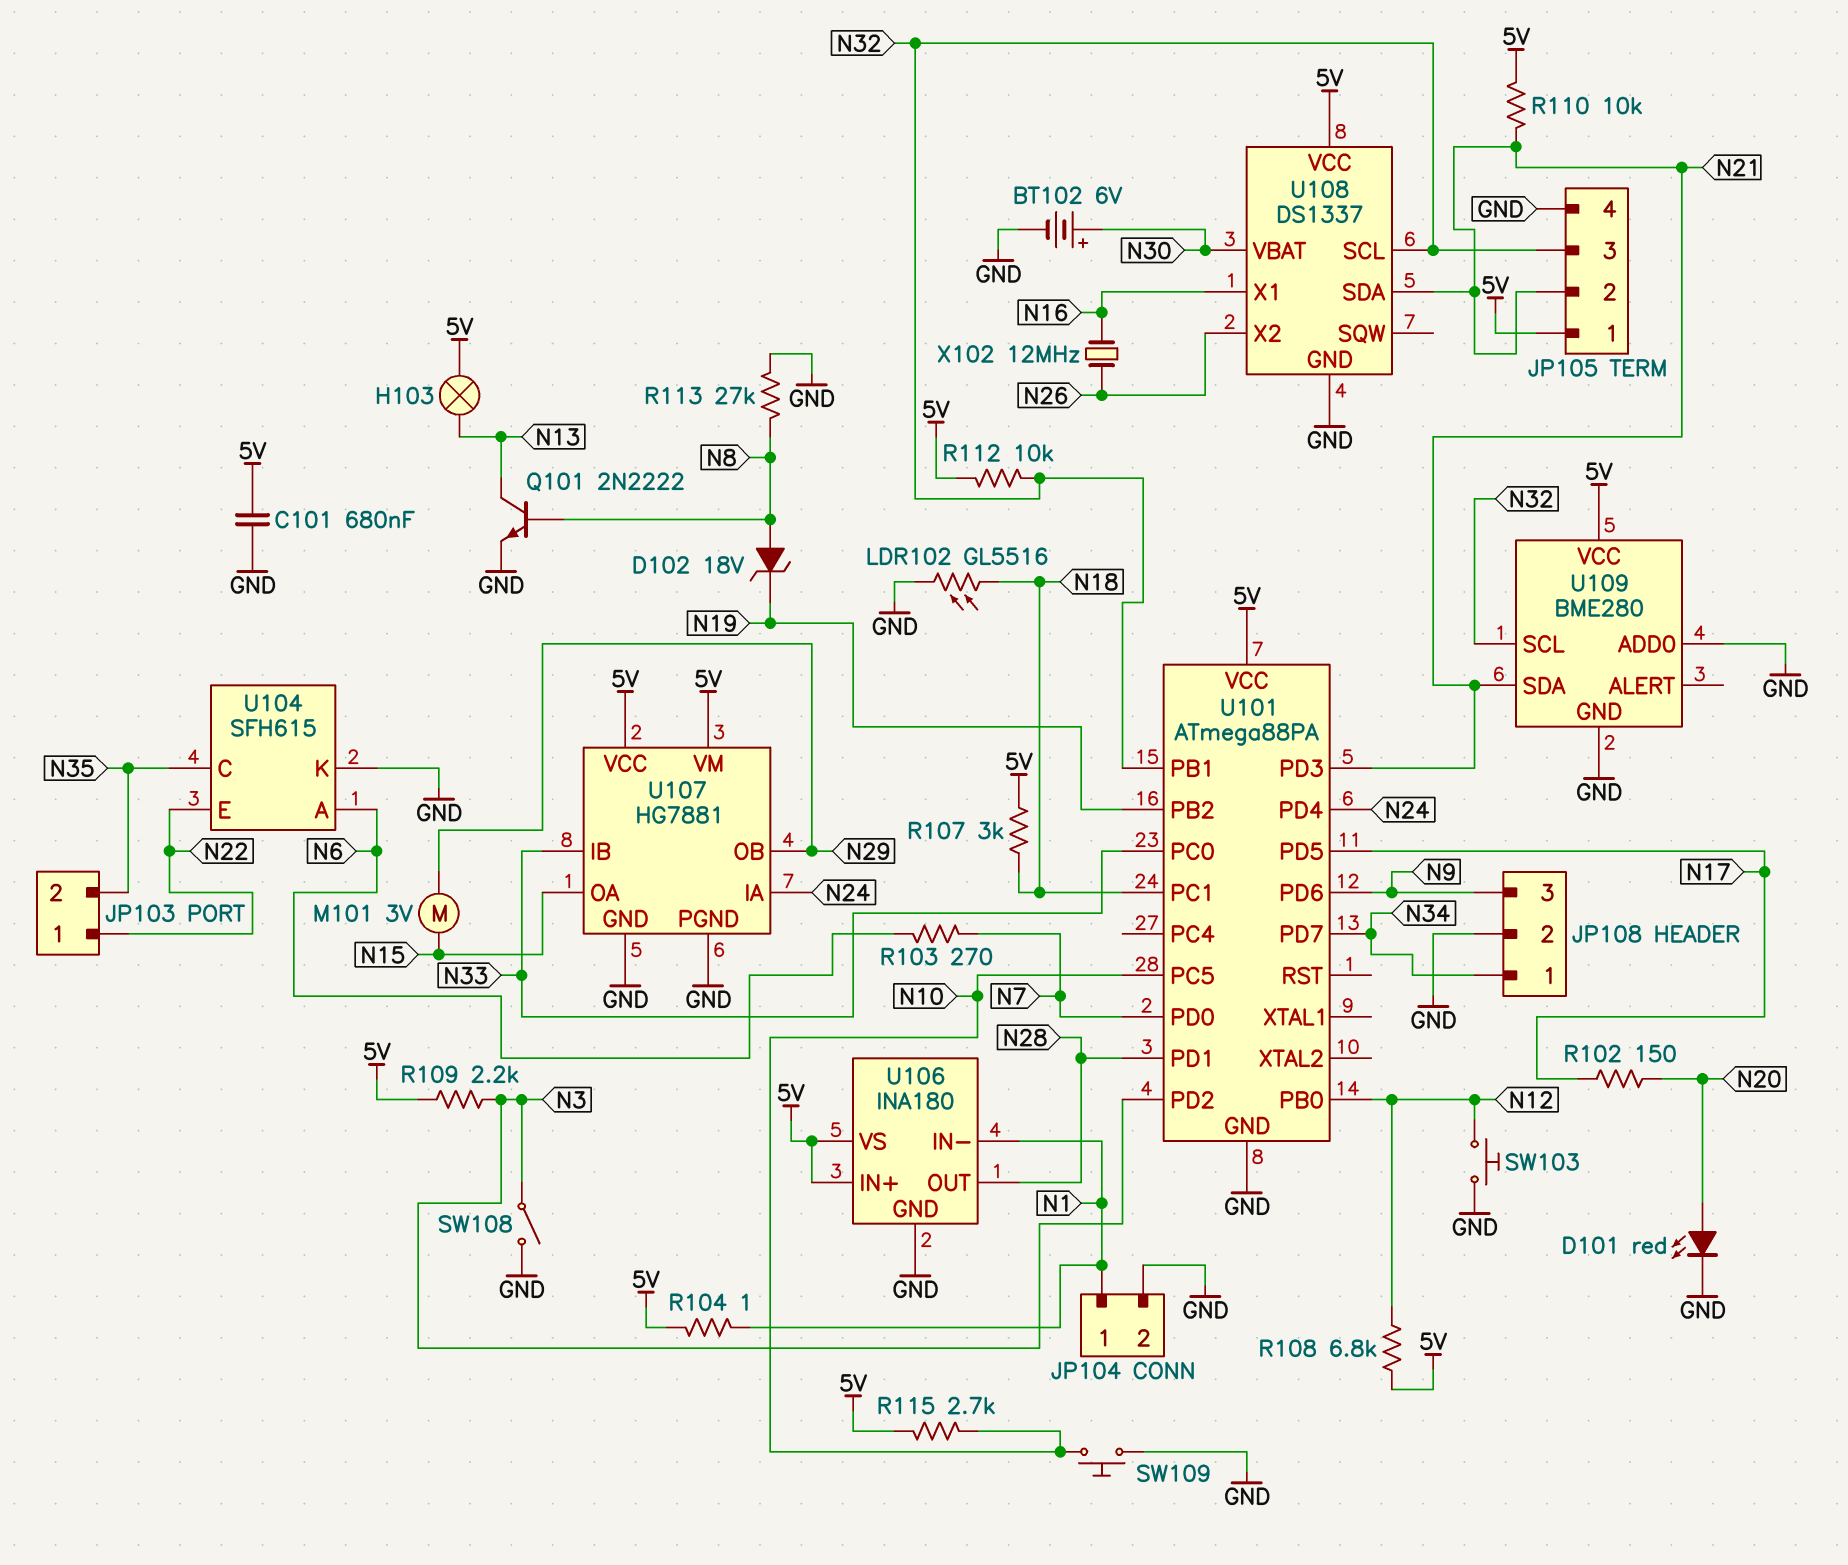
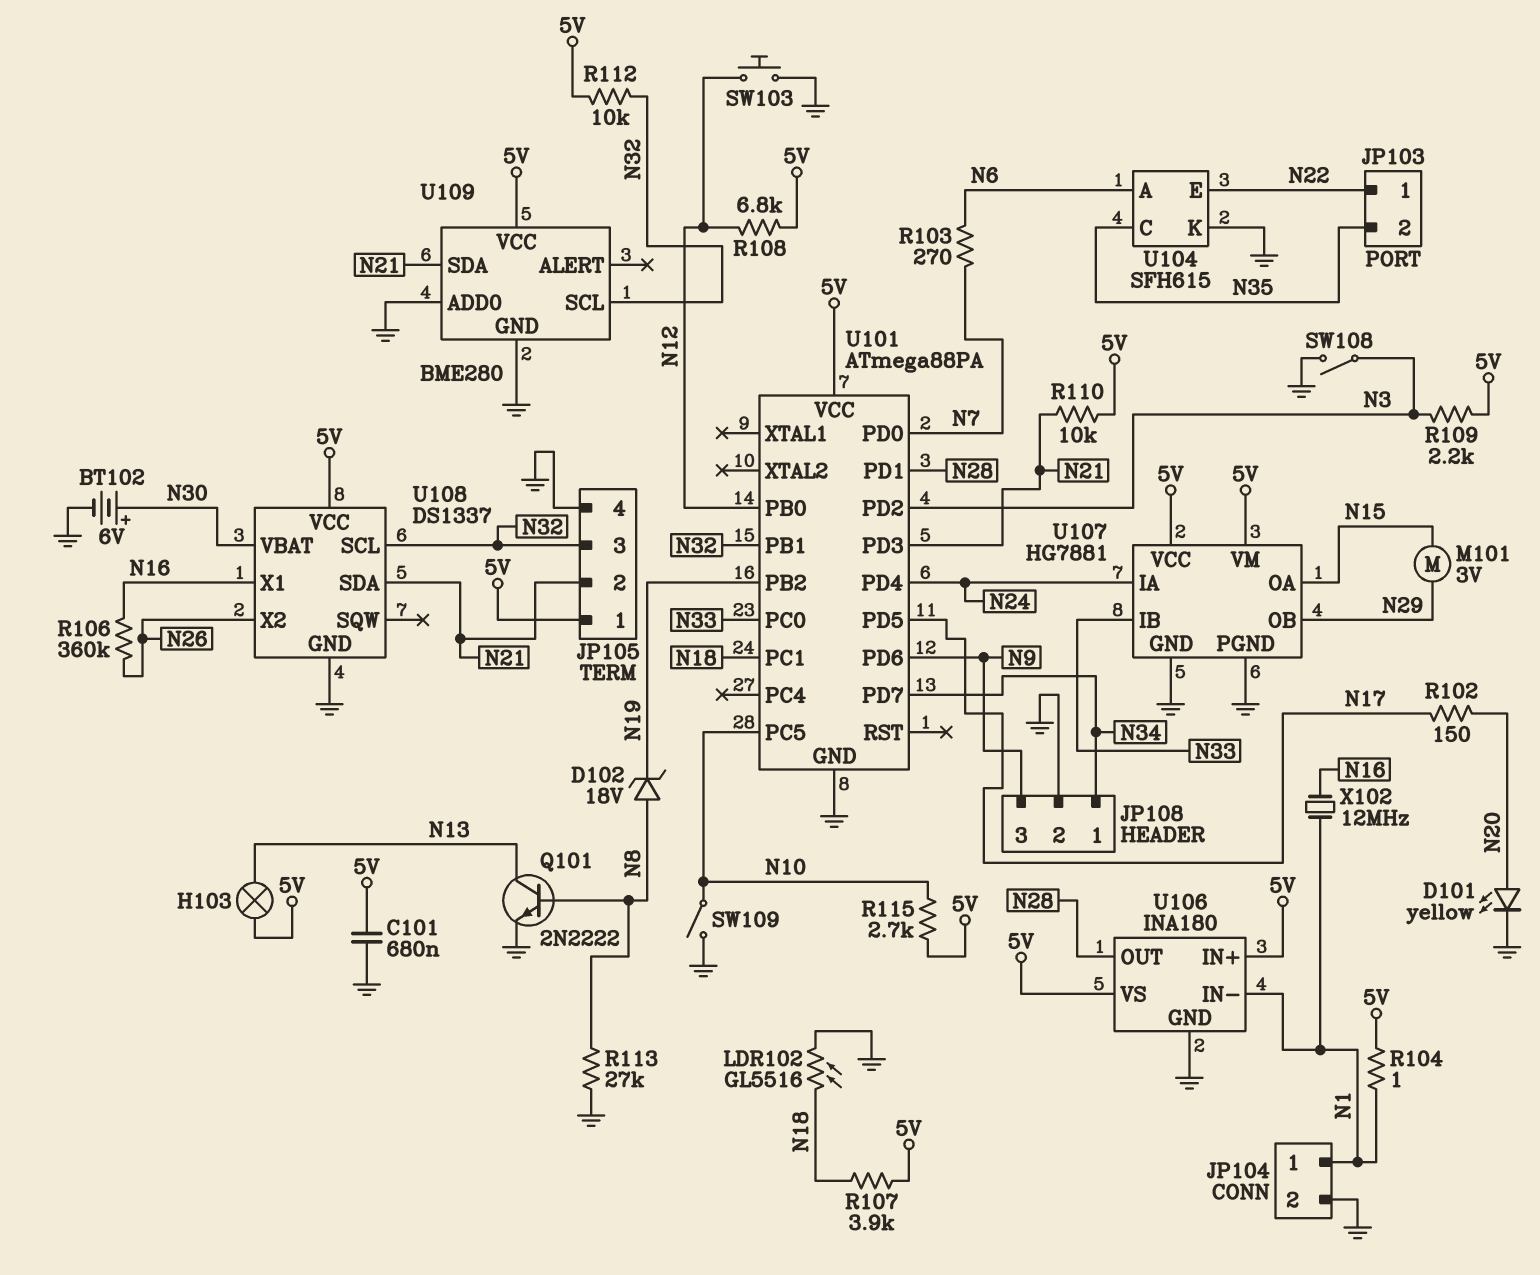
D101: LED red (A N20, K GND) -> LED yellow (A N20, K GND)
R106: none -> 360k (N16, N26)
R107: 3k (5V, N18) -> 3.9k (5V, N18)
SW109: button (GND, N10) -> switch (GND, N10)
X102: 12MHz (N16, N26) -> 12MHz (N1, N16)

